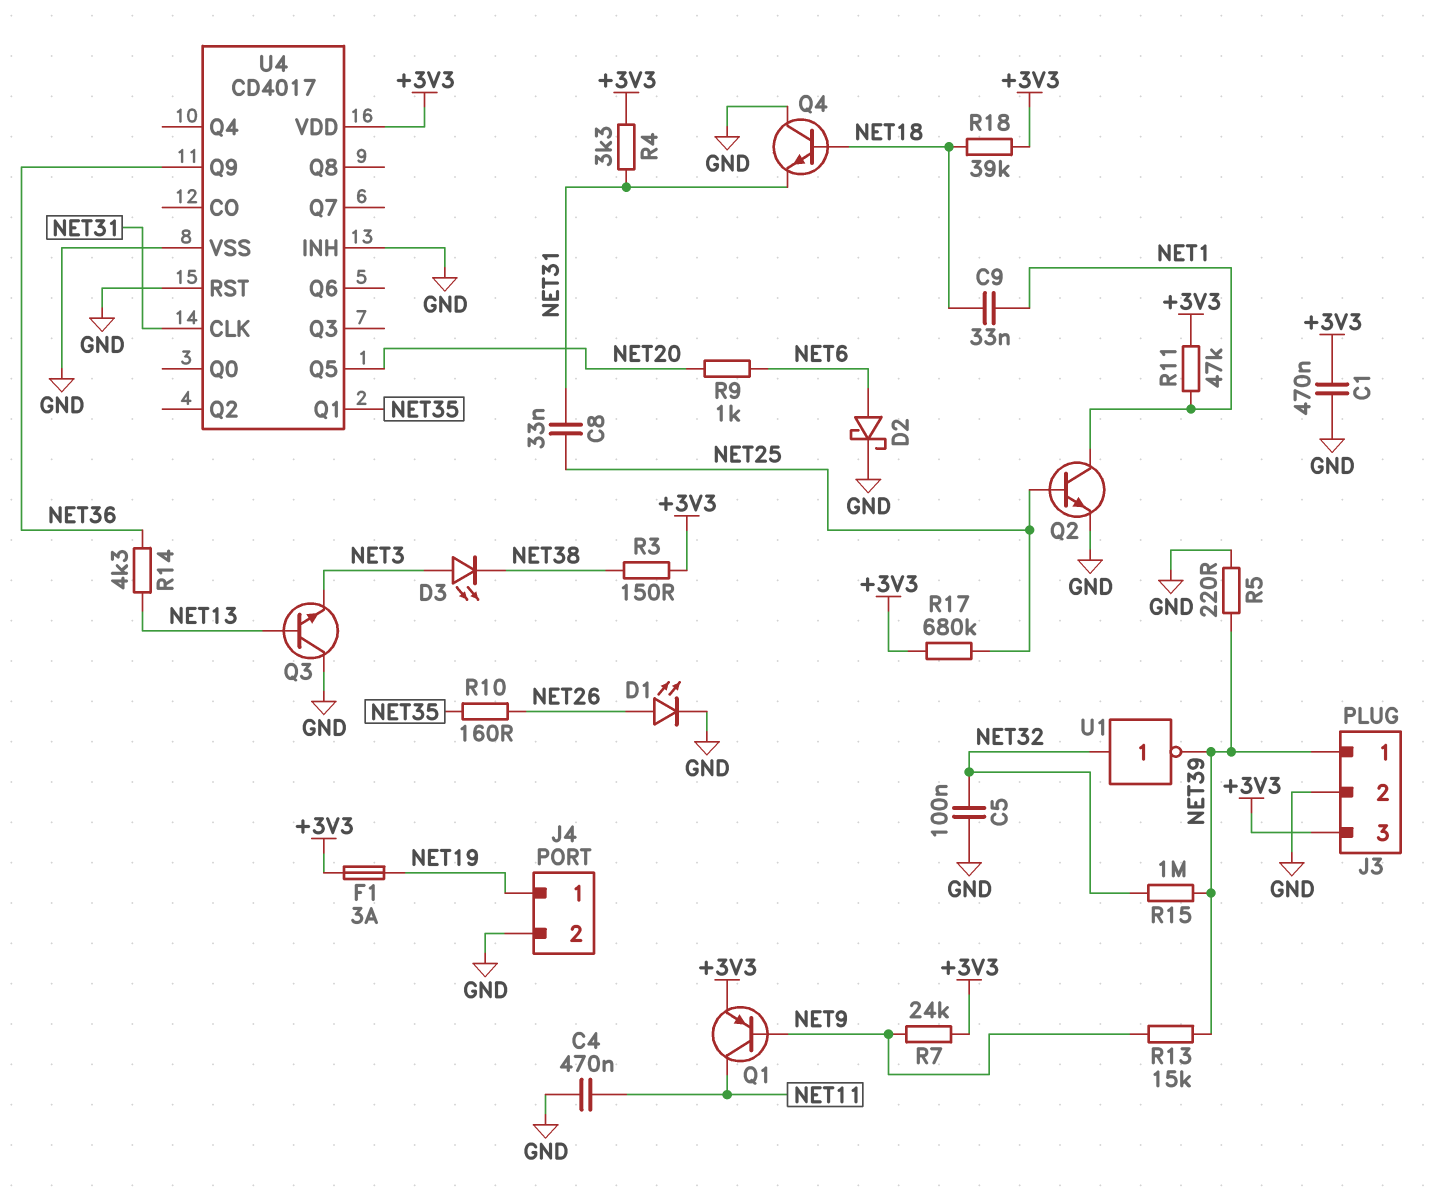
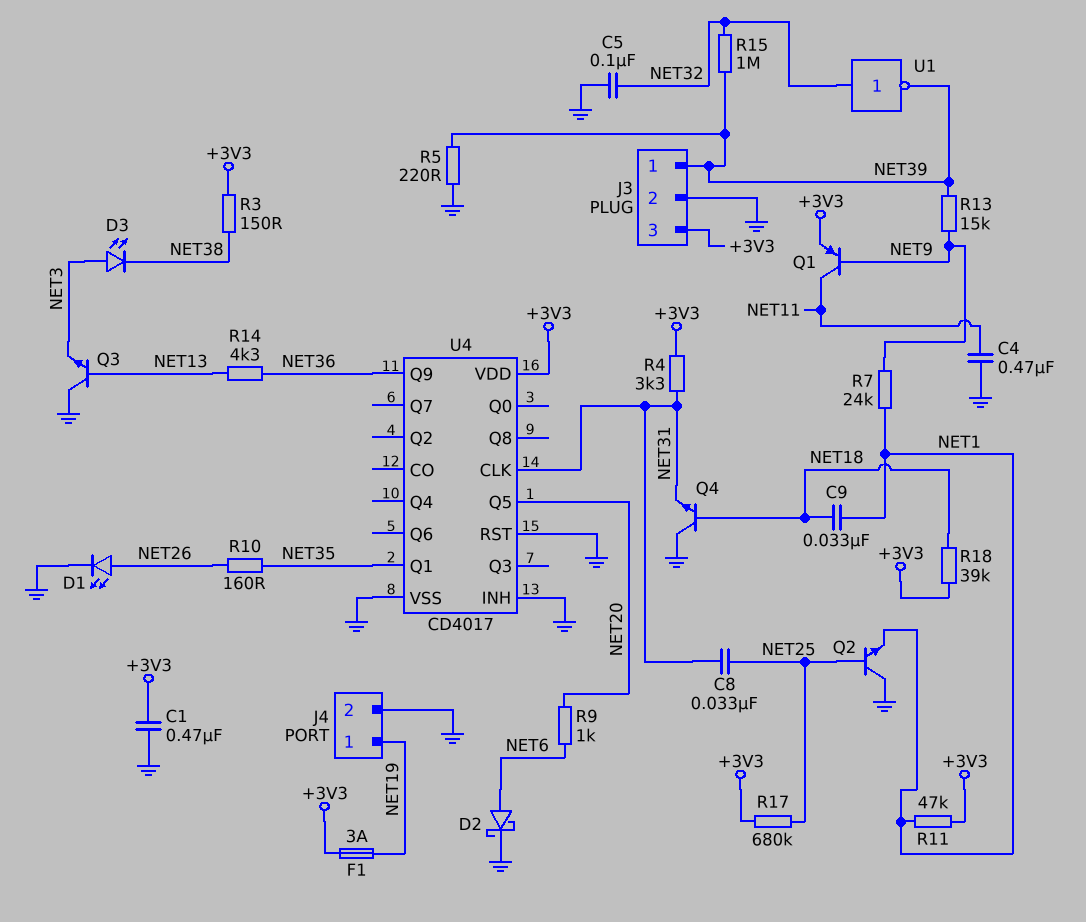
Q2: NPN (B NET25, C NET1, E GND) -> NPN (B NET25, C GND, E NET1)
R7: 24k (+3V3, NET9) -> 24k (NET1, NET9)

